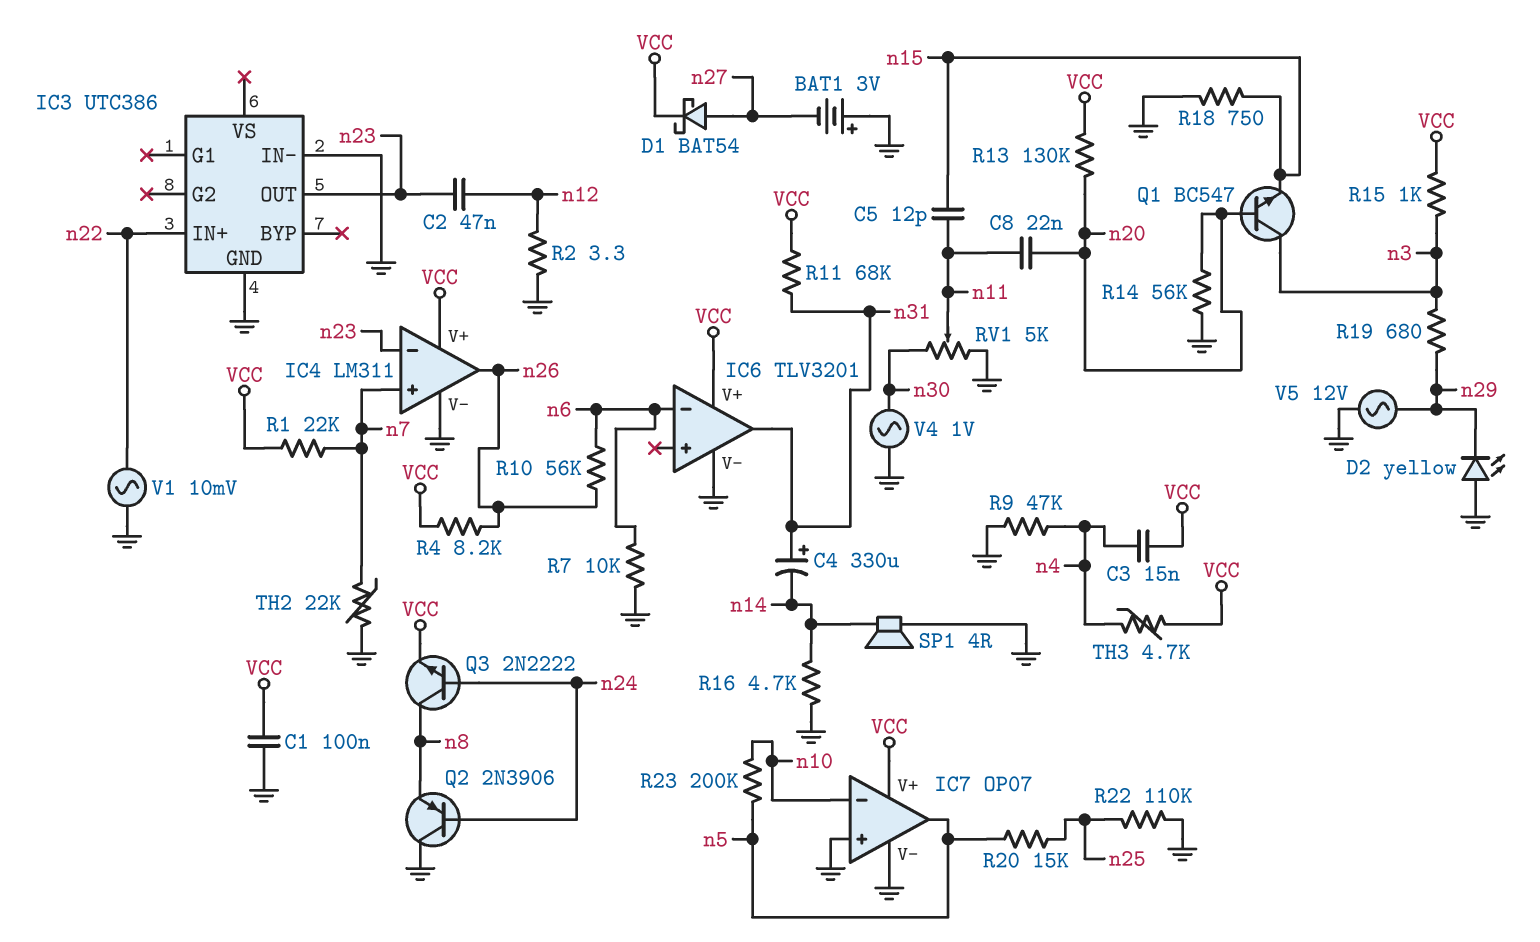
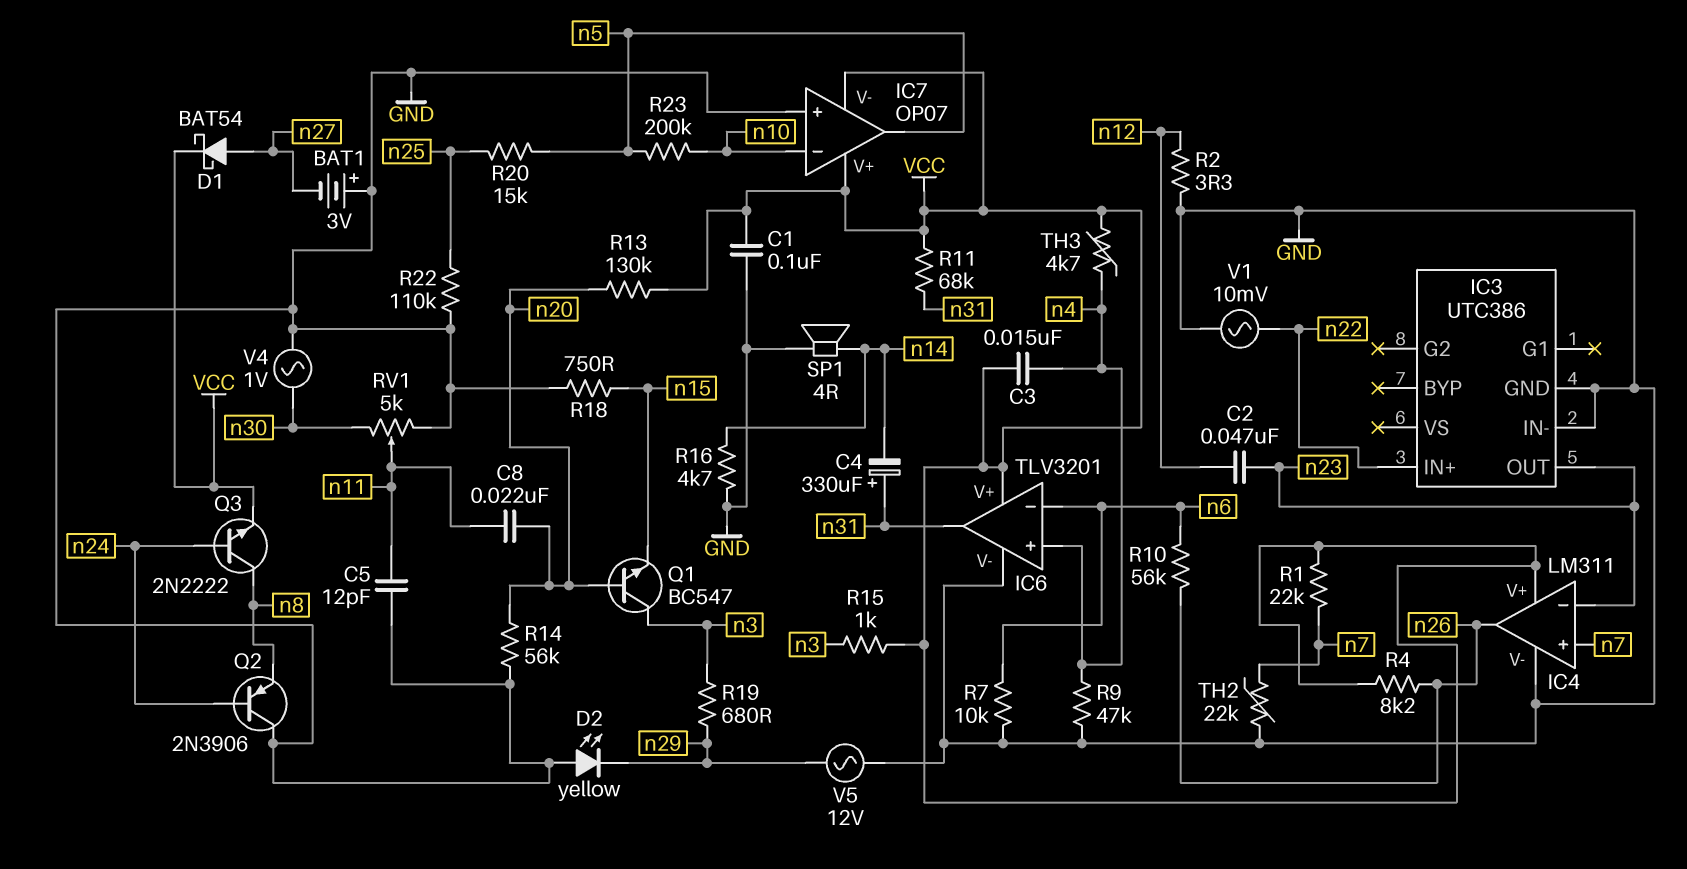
C5: 12pF (n11, n15) -> 12pF (GND, n11)
IC6 pin in+: none -> n4
IC7 pin V-: GND -> VCC

